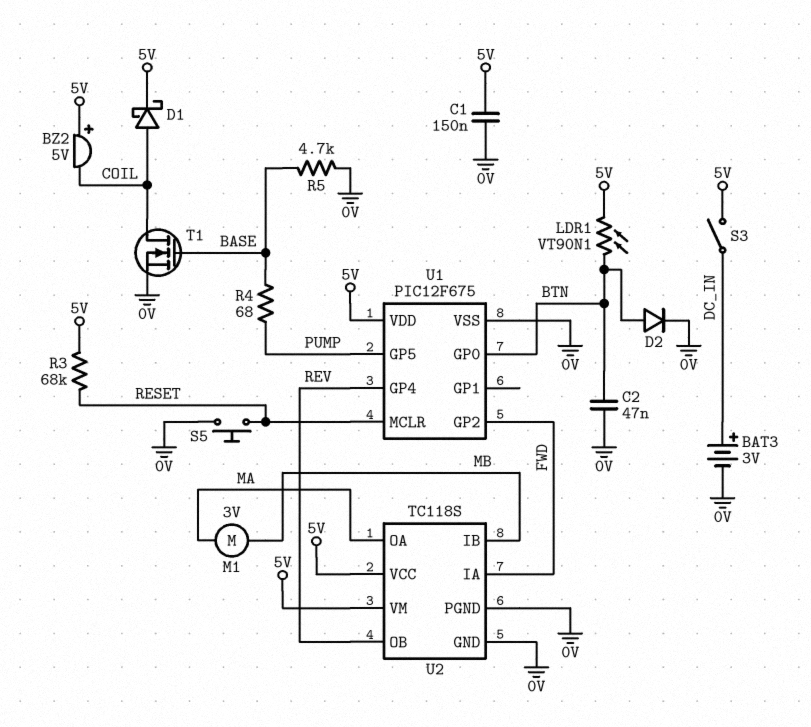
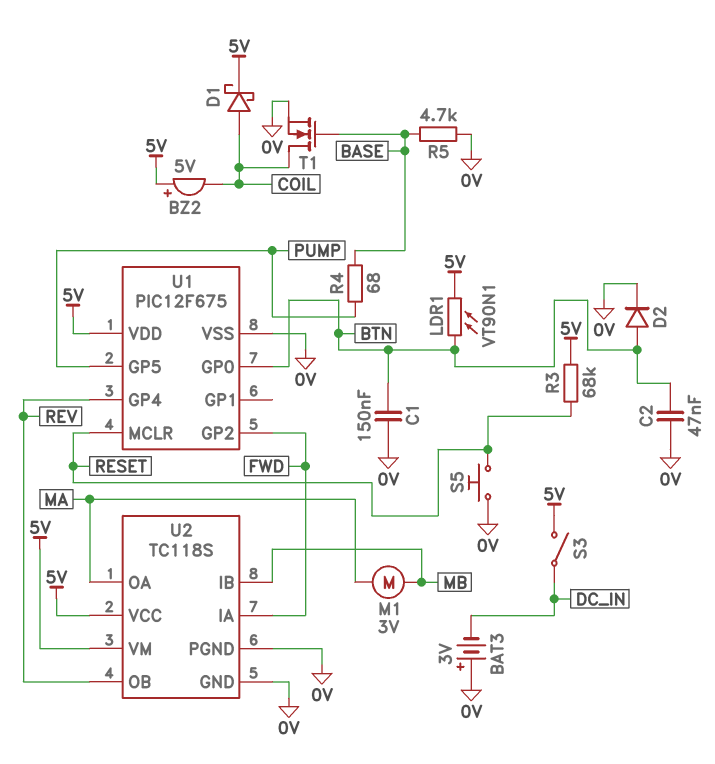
BAT3: 3V (plus DC_IN, minus 0V) -> 3V (plus 0V, minus DC_IN)
C1: 150nF (0V, 5V) -> 150nF (0V, BTN)

